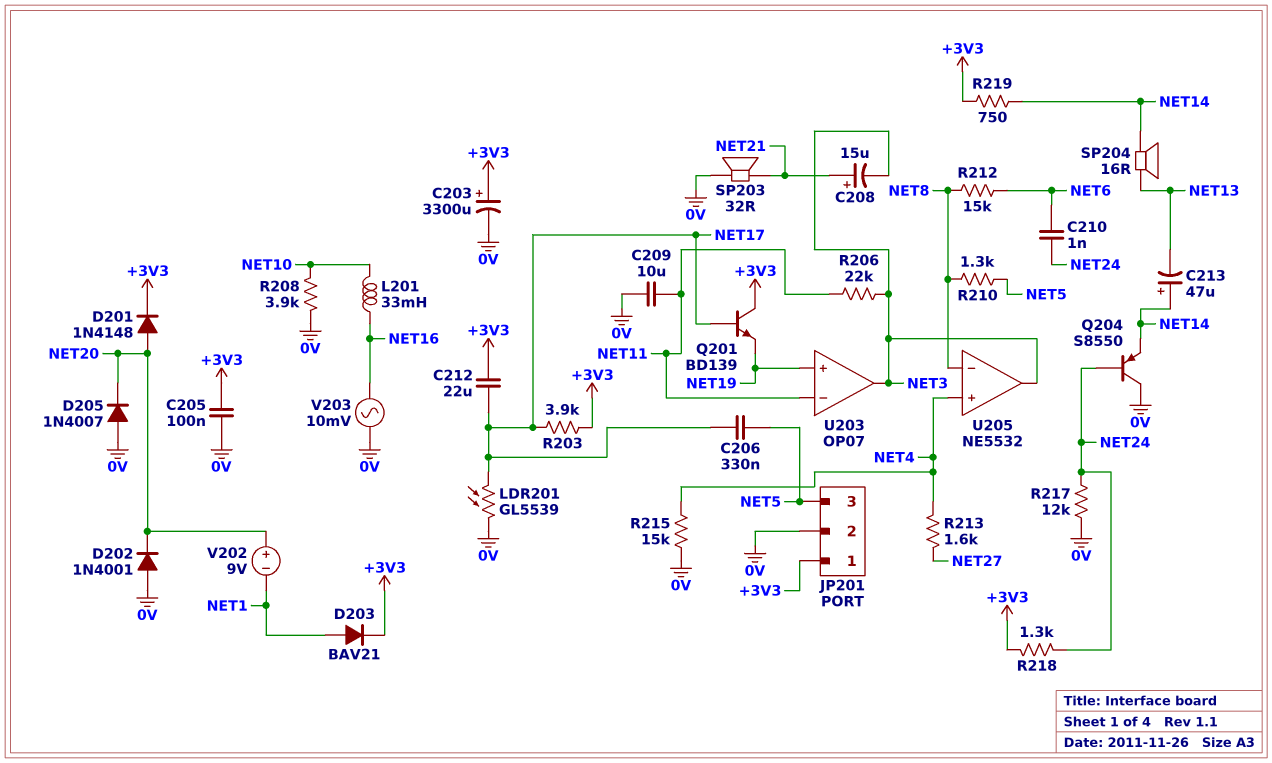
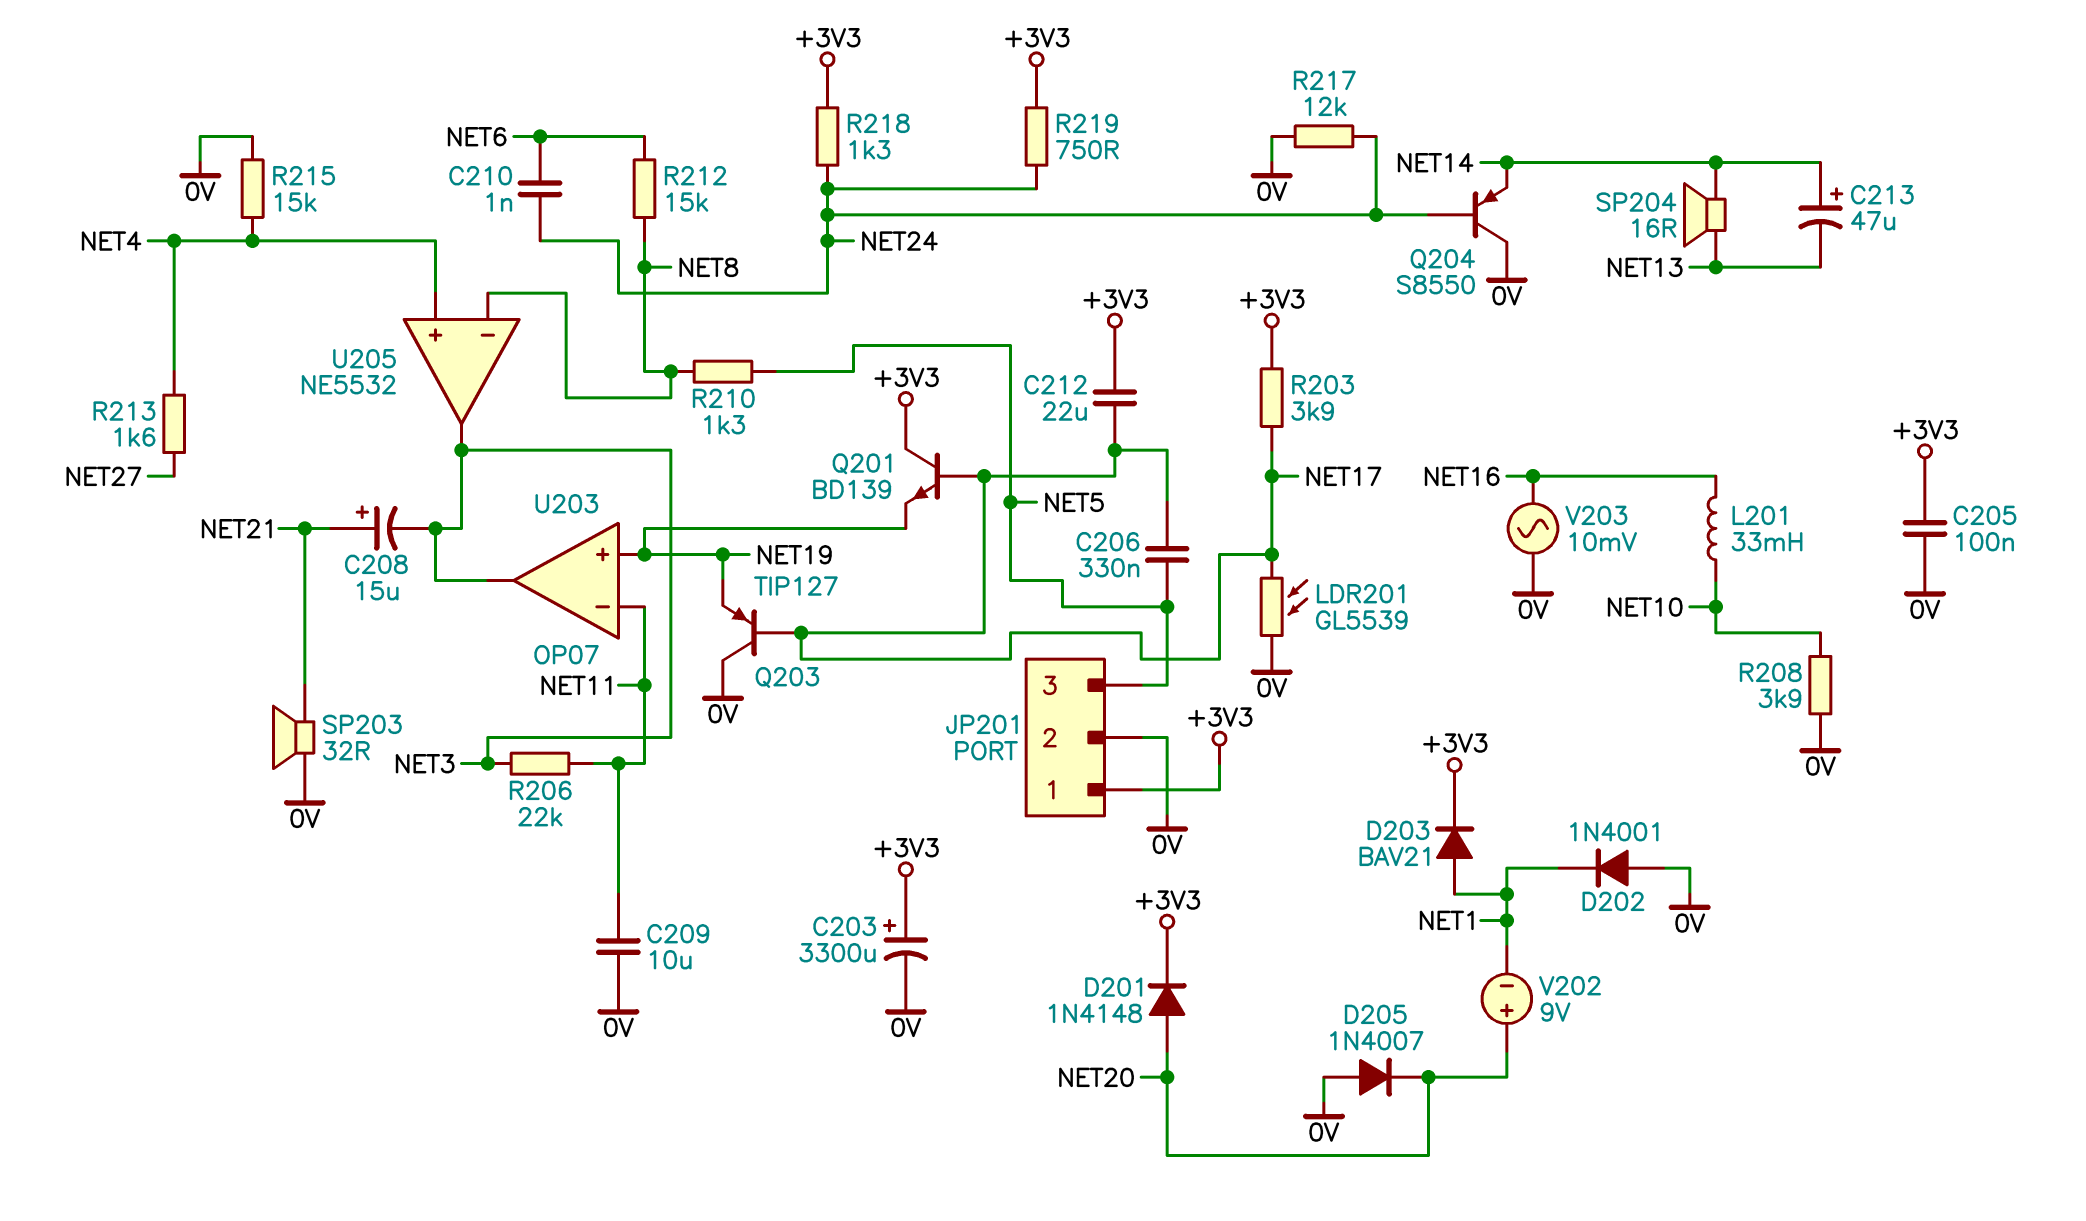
D202: diode 1N4001 (A 0V, K NET20) -> diode 1N4001 (A 0V, K NET1)
Q203: none -> PNP TIP127 (B NET17, C 0V, E NET19)
R219: 750 (+3V3, NET14) -> 750 (+3V3, NET24)

